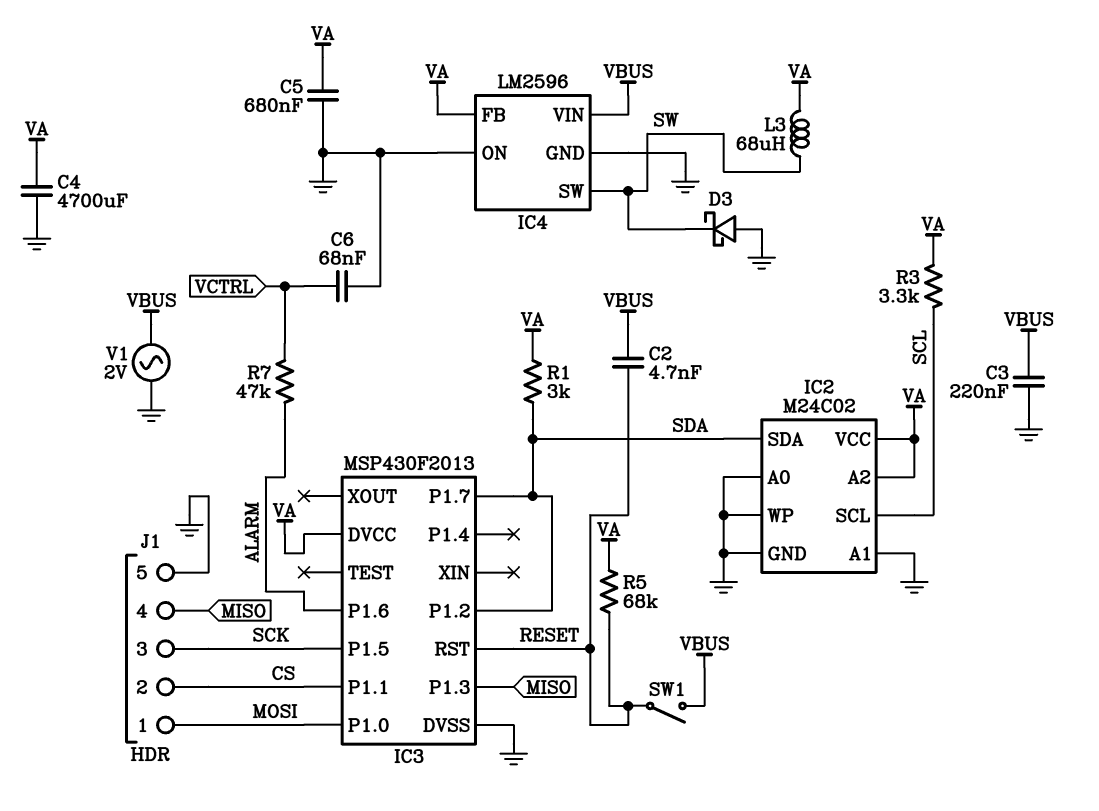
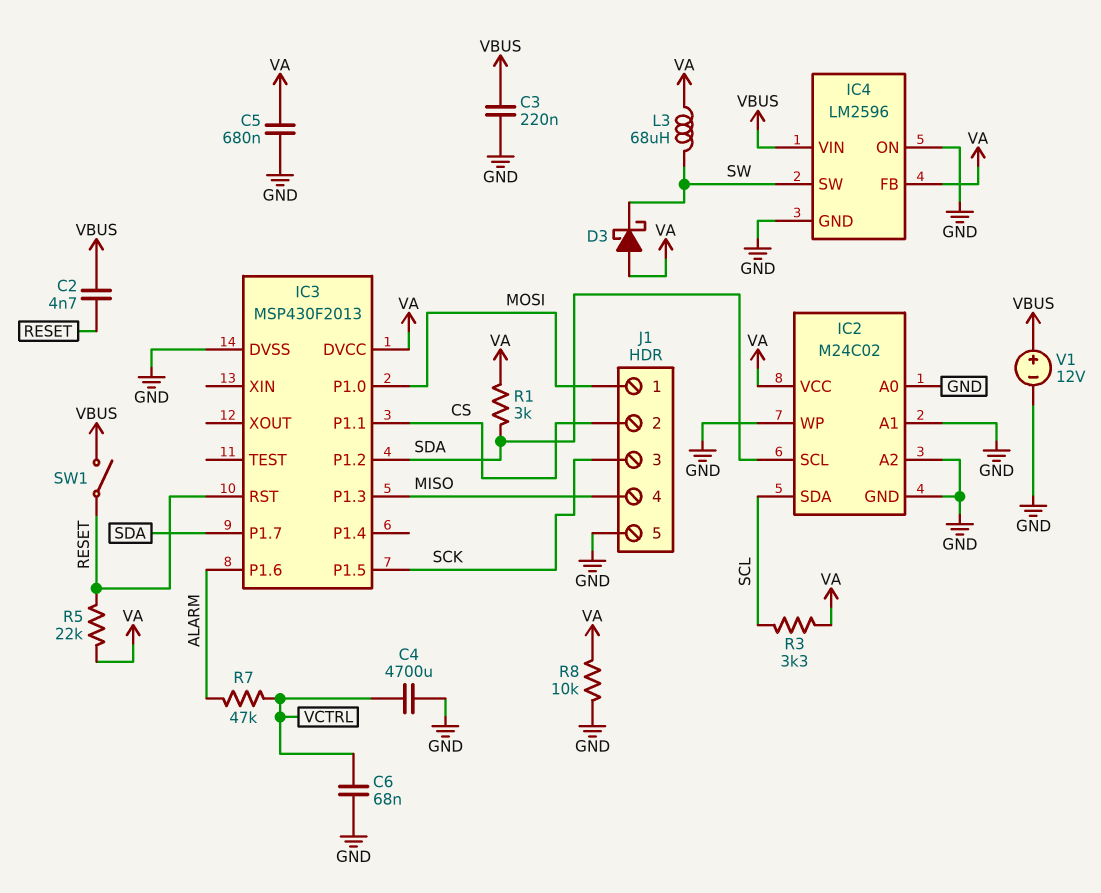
C4: 4700uF (GND, VA) -> 4700uF (GND, VCTRL)
D3: schottky (A GND, K SW) -> schottky (A VA, K SW)
IC2 pin A2: VA -> GND
IC2 pin SCL: SCL -> SDA
IC2 pin SDA: SDA -> SCL
R5: 68k (RESET, VA) -> 22k (RESET, VA)
R8: none -> 10k (GND, VA)
V1: AC 2V (GND, VBUS) -> 12V (plus VBUS, minus GND)

